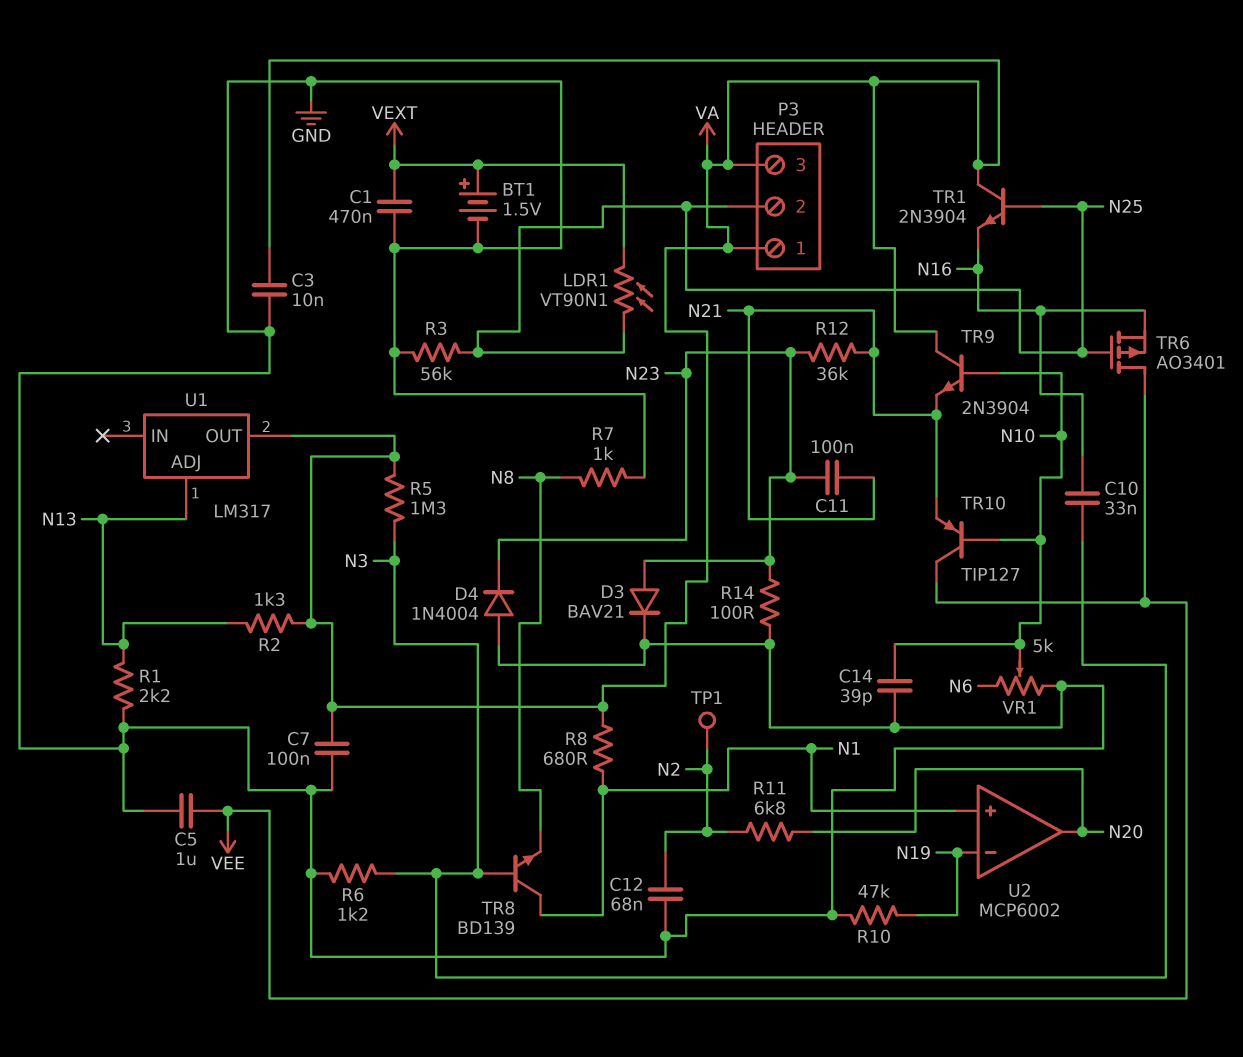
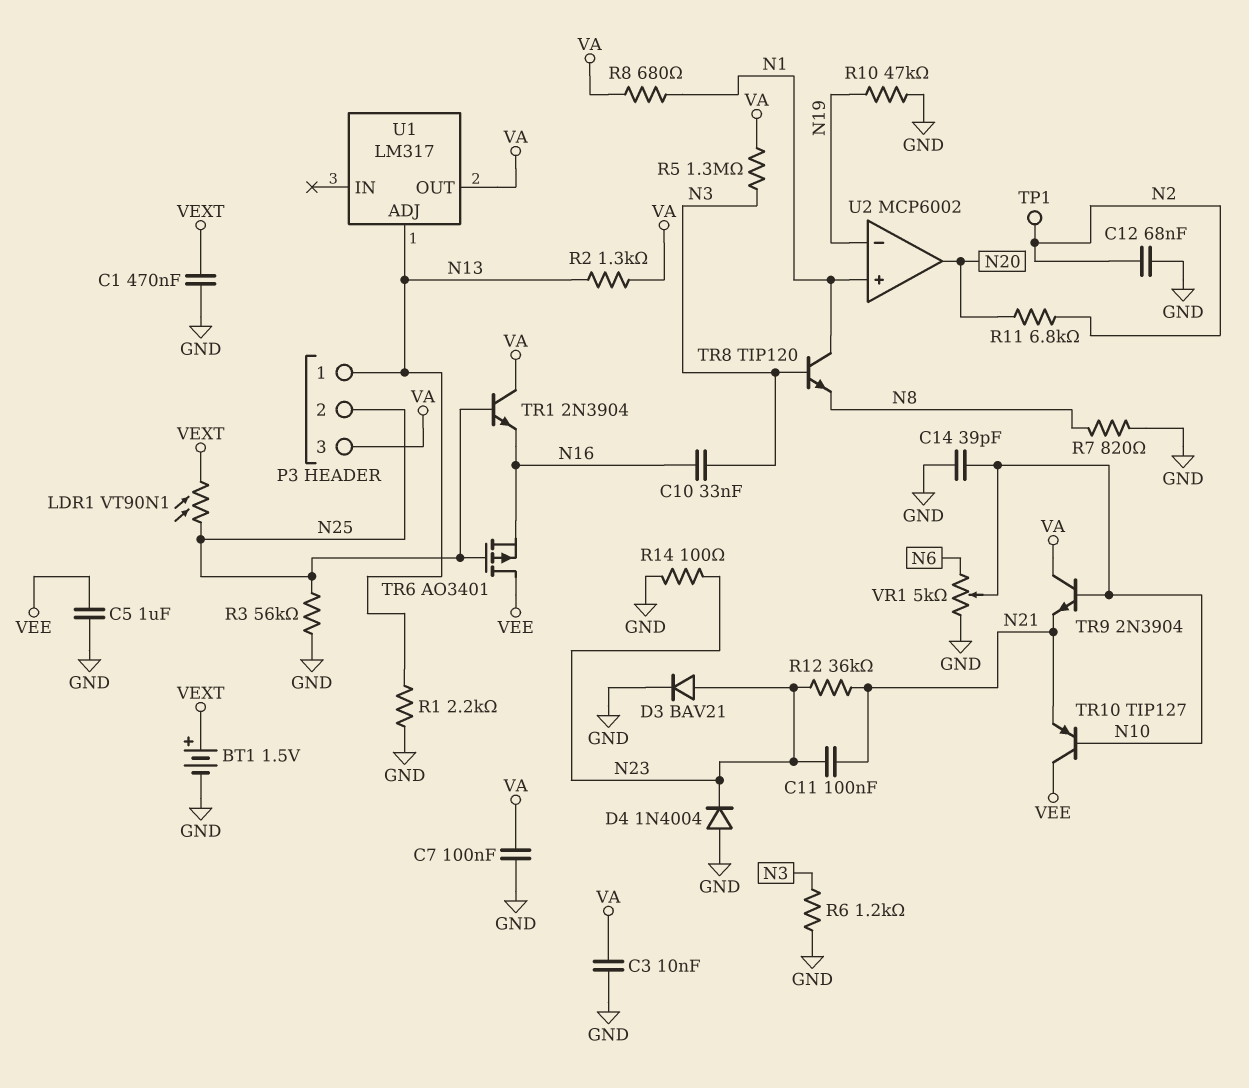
P3 pin 1: VA -> N13
R7: 1k (GND, N8) -> 820 (GND, N8)
TR8: NPN BD139 (B N3, C N1, E N8) -> NPN TIP120 (B N3, C N1, E N8)

